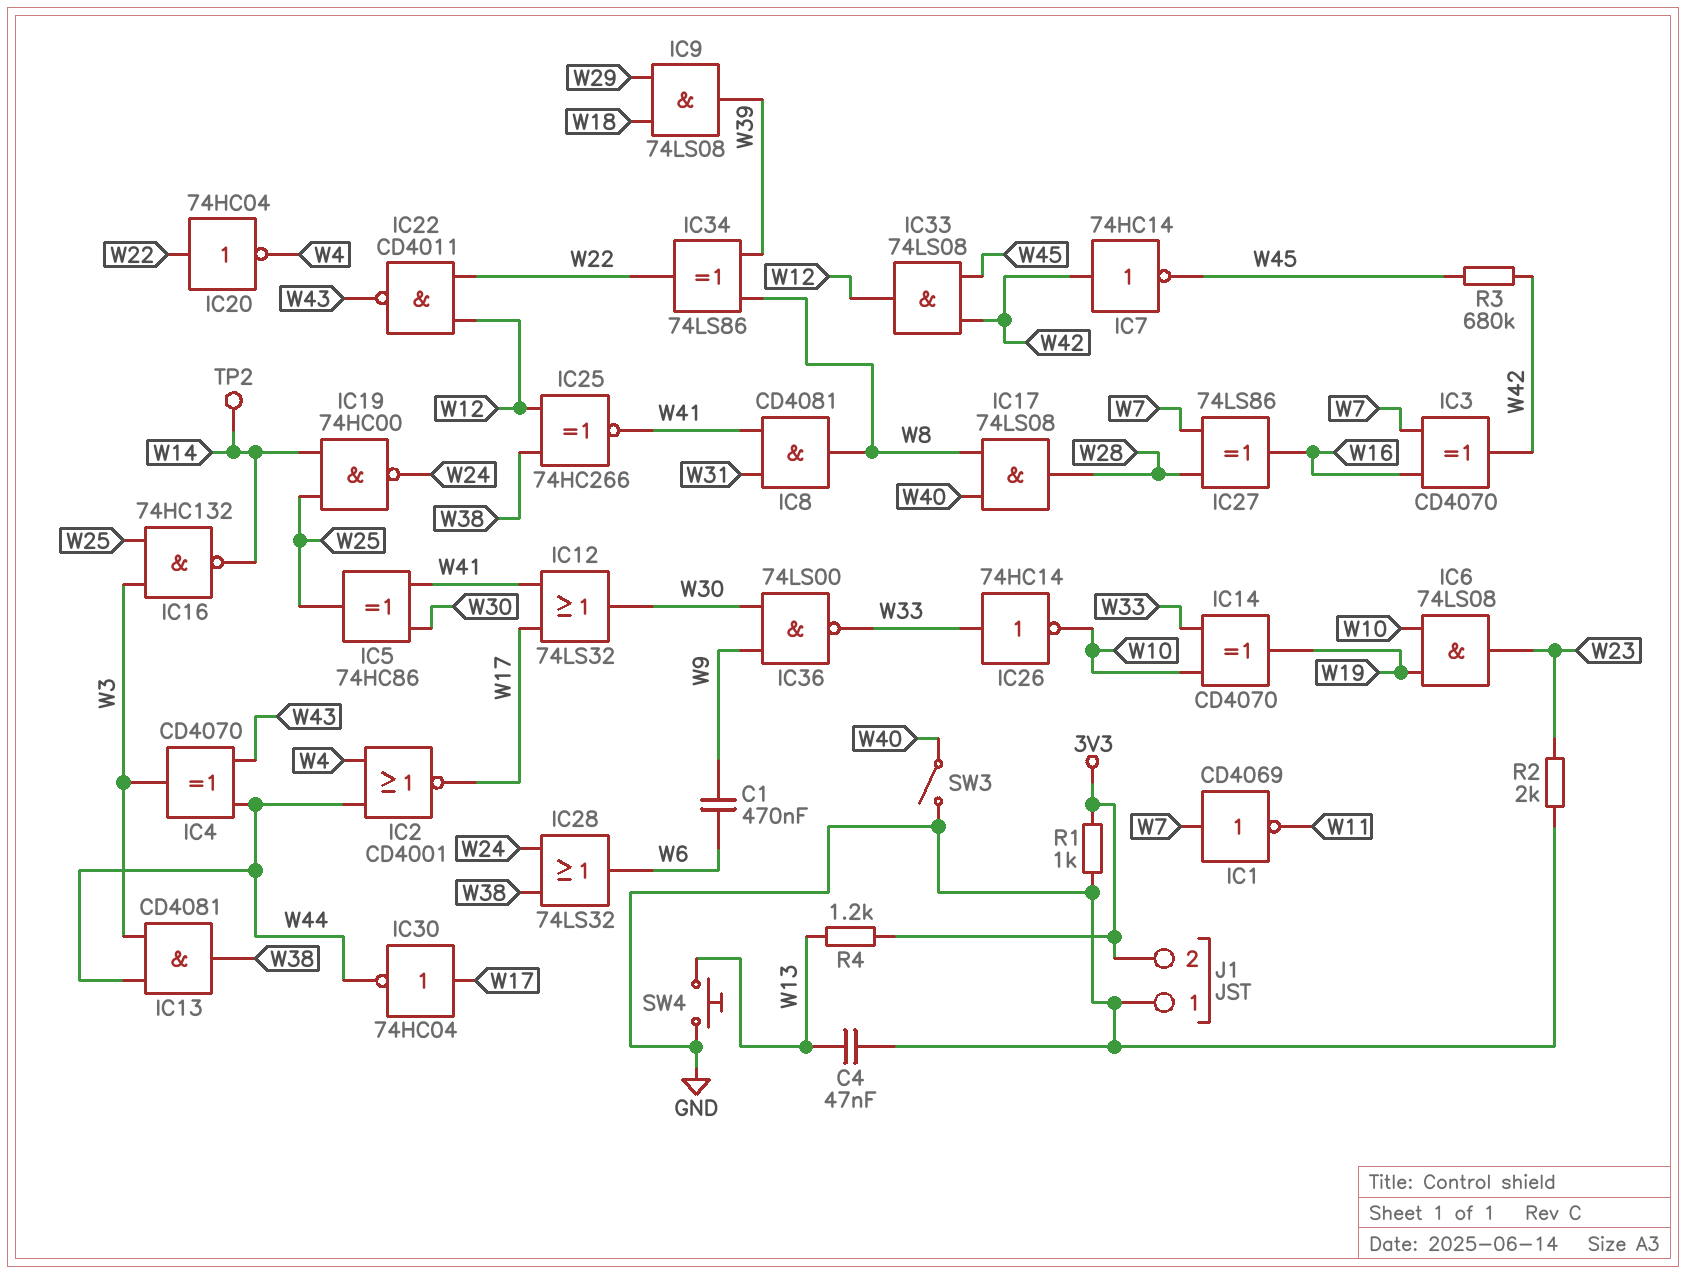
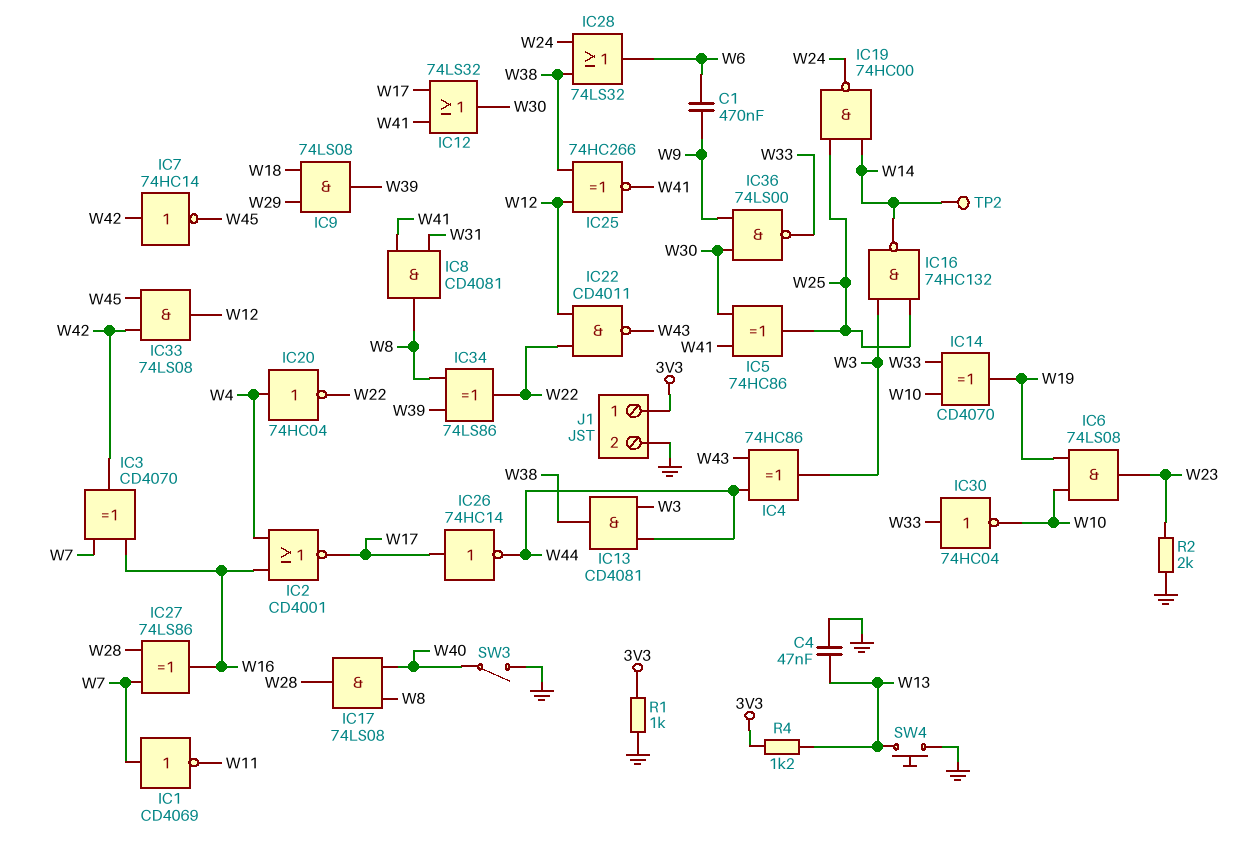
IC2: NOR CD4001 (in W4, in W44, out W17) -> NOR CD4001 (in W4, in W16, out W17)
IC4: XOR CD4070 (in W43, in W44, out W3) -> XOR 74HC86 (in W43, in W44, out W3)
IC20: NOT 74HC04 (in W22, out W4) -> NOT 74HC04 (in W4, out W22)
IC26: NOT 74HC14 (in W33, out W10) -> NOT 74HC14 (in W17, out W44)
IC30: NOT 74HC04 (in W17, out W44) -> NOT 74HC04 (in W33, out W10)
J1 pin 1: GND -> 3V3
J1 pin 2: 3V3 -> GND
R3: 680k (W42, W45) -> none

